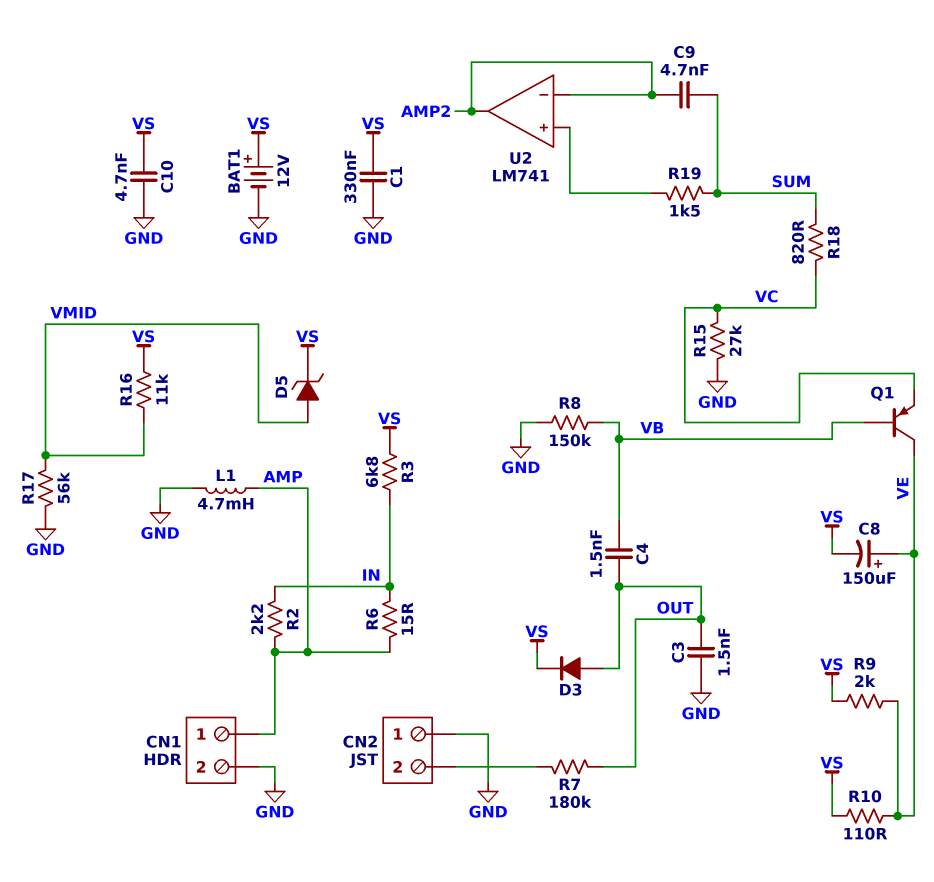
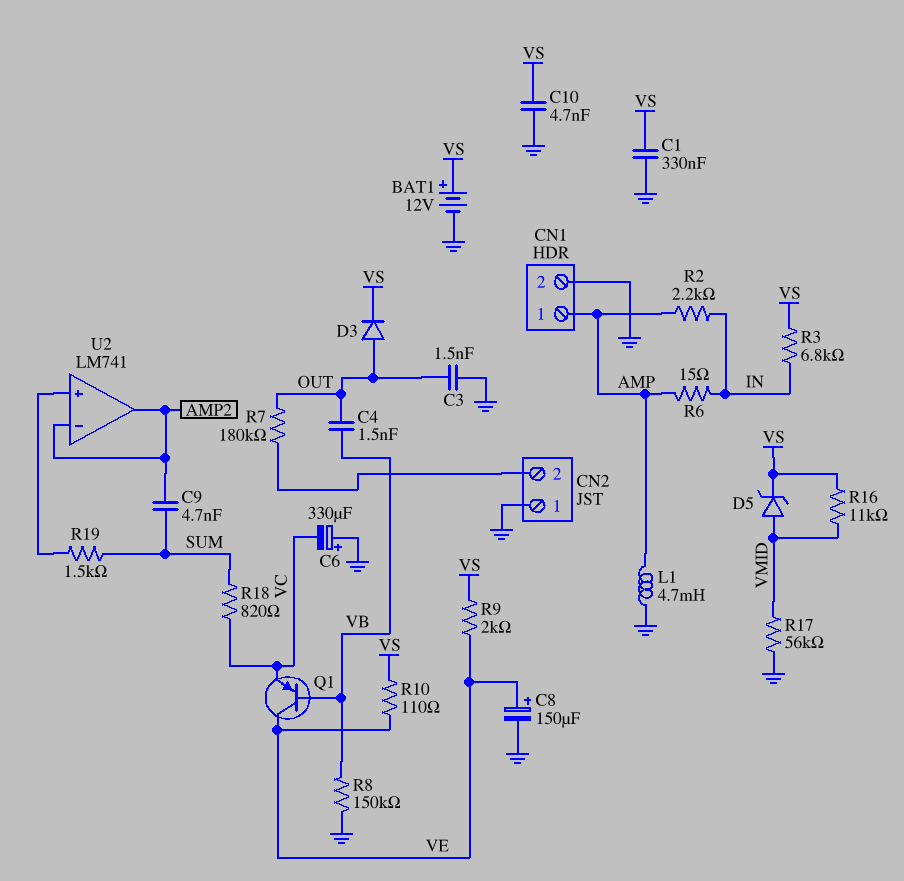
C6: none -> 330uF (plus GND, minus VC)
C8: 150uF (plus VE, minus VS) -> 150uF (plus VE, minus GND)
R15: 27k (GND, VC) -> none

